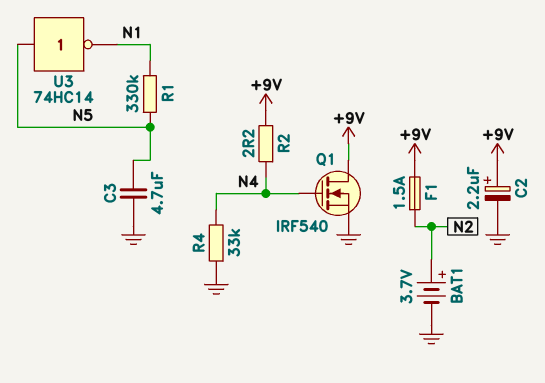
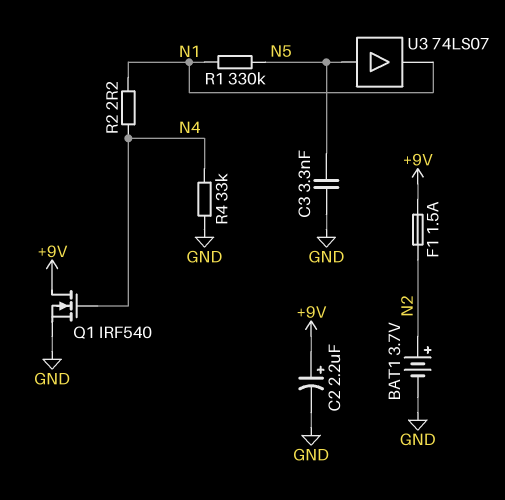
C3: 4.7uF (GND, N5) -> 3.3nF (GND, N5)
R2: 2.2 (+9V, N4) -> 2.2 (N1, N4)
U3: NOT 74HC14 (in N5, out N1) -> buffer 74LS07 (in N5, out N1)

